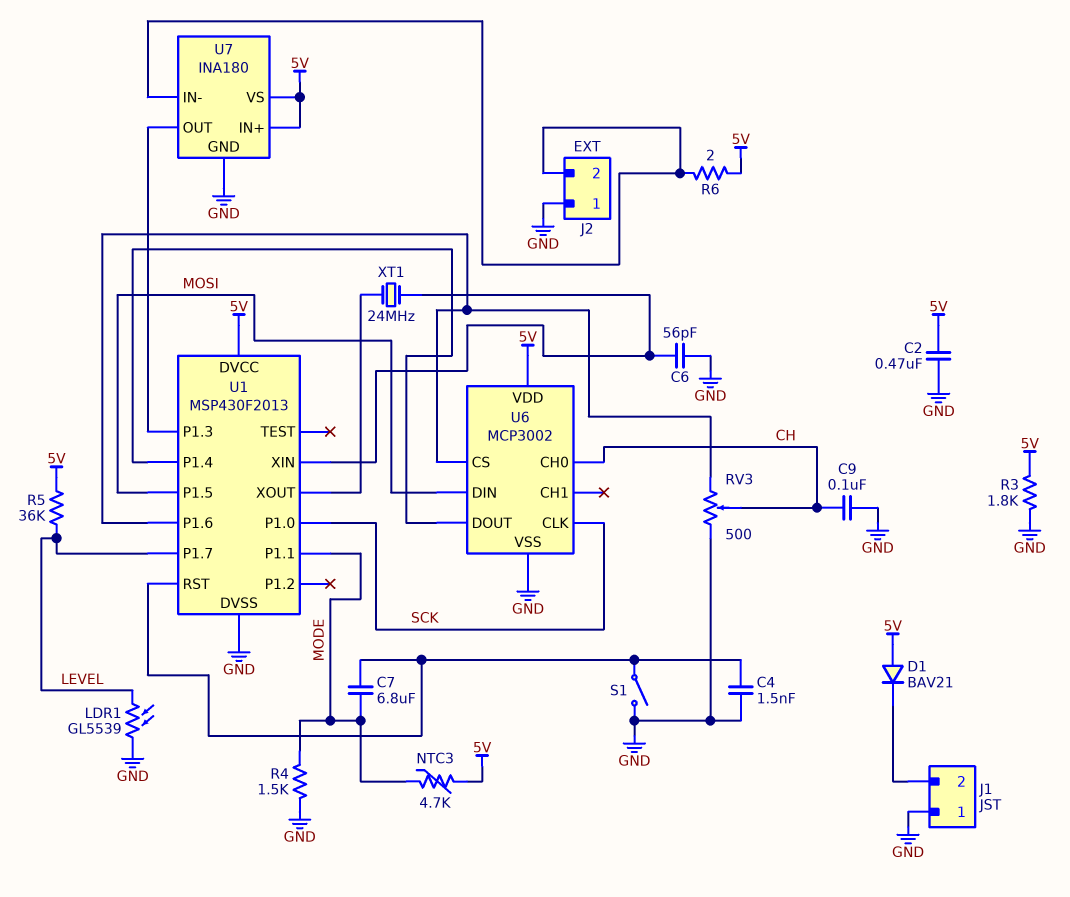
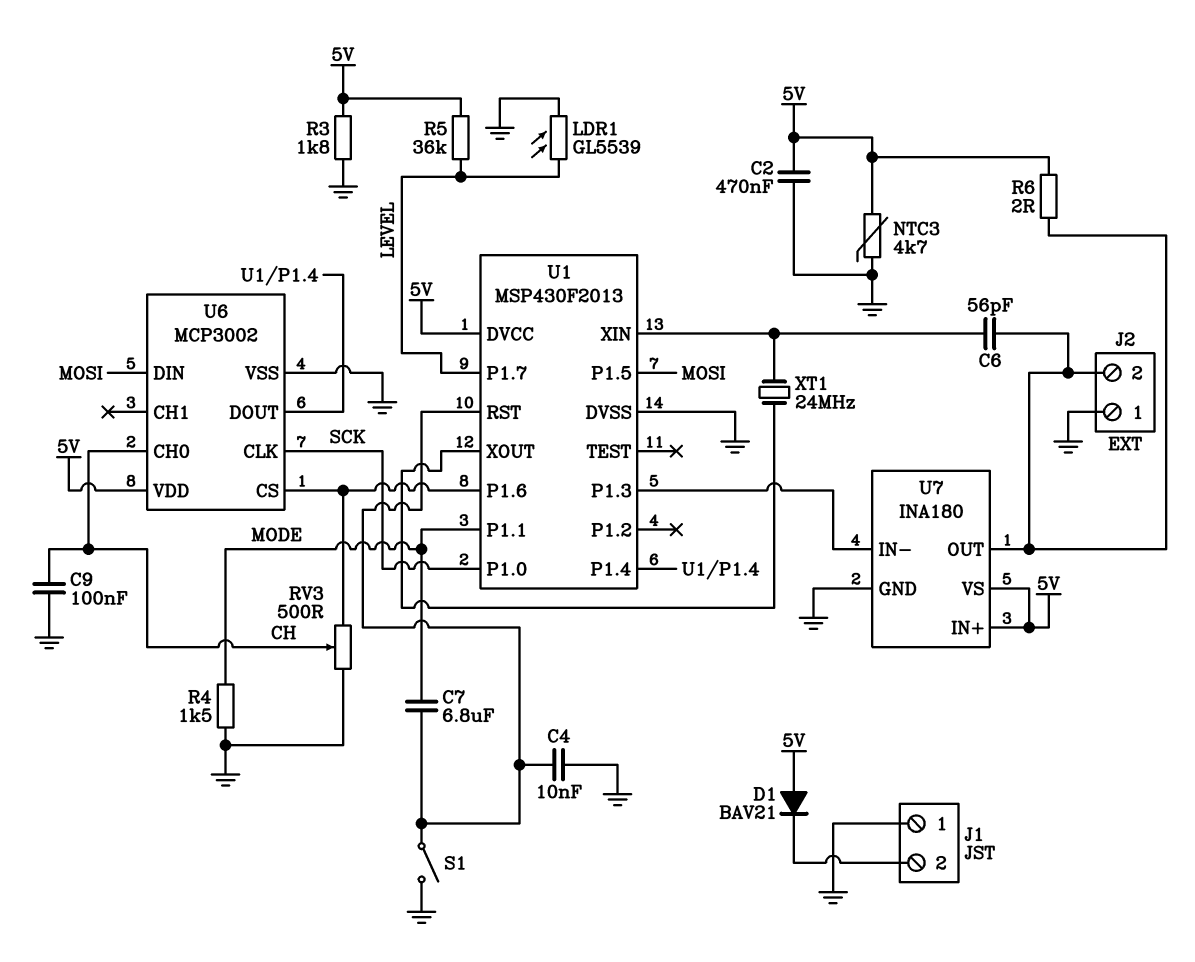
C4: 1.5nF (GND, U1/RST) -> 10nF (GND, U1/RST)
C6: 56pF (GND, U1/XIN) -> 56pF (J2/2, U1/XIN)
NTC3: 4.7k (5V, MODE) -> 4.7k (5V, GND)
U7 pin IN-: J2/2 -> U1/P1.3
U7 pin OUT: U1/P1.3 -> J2/2

